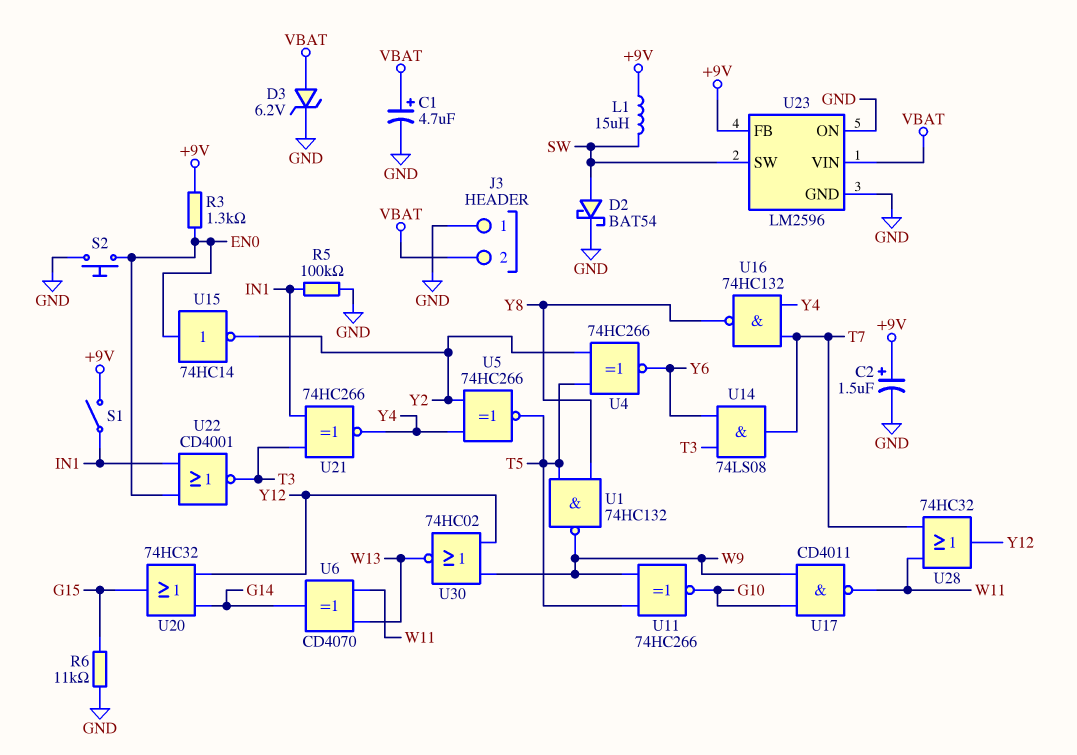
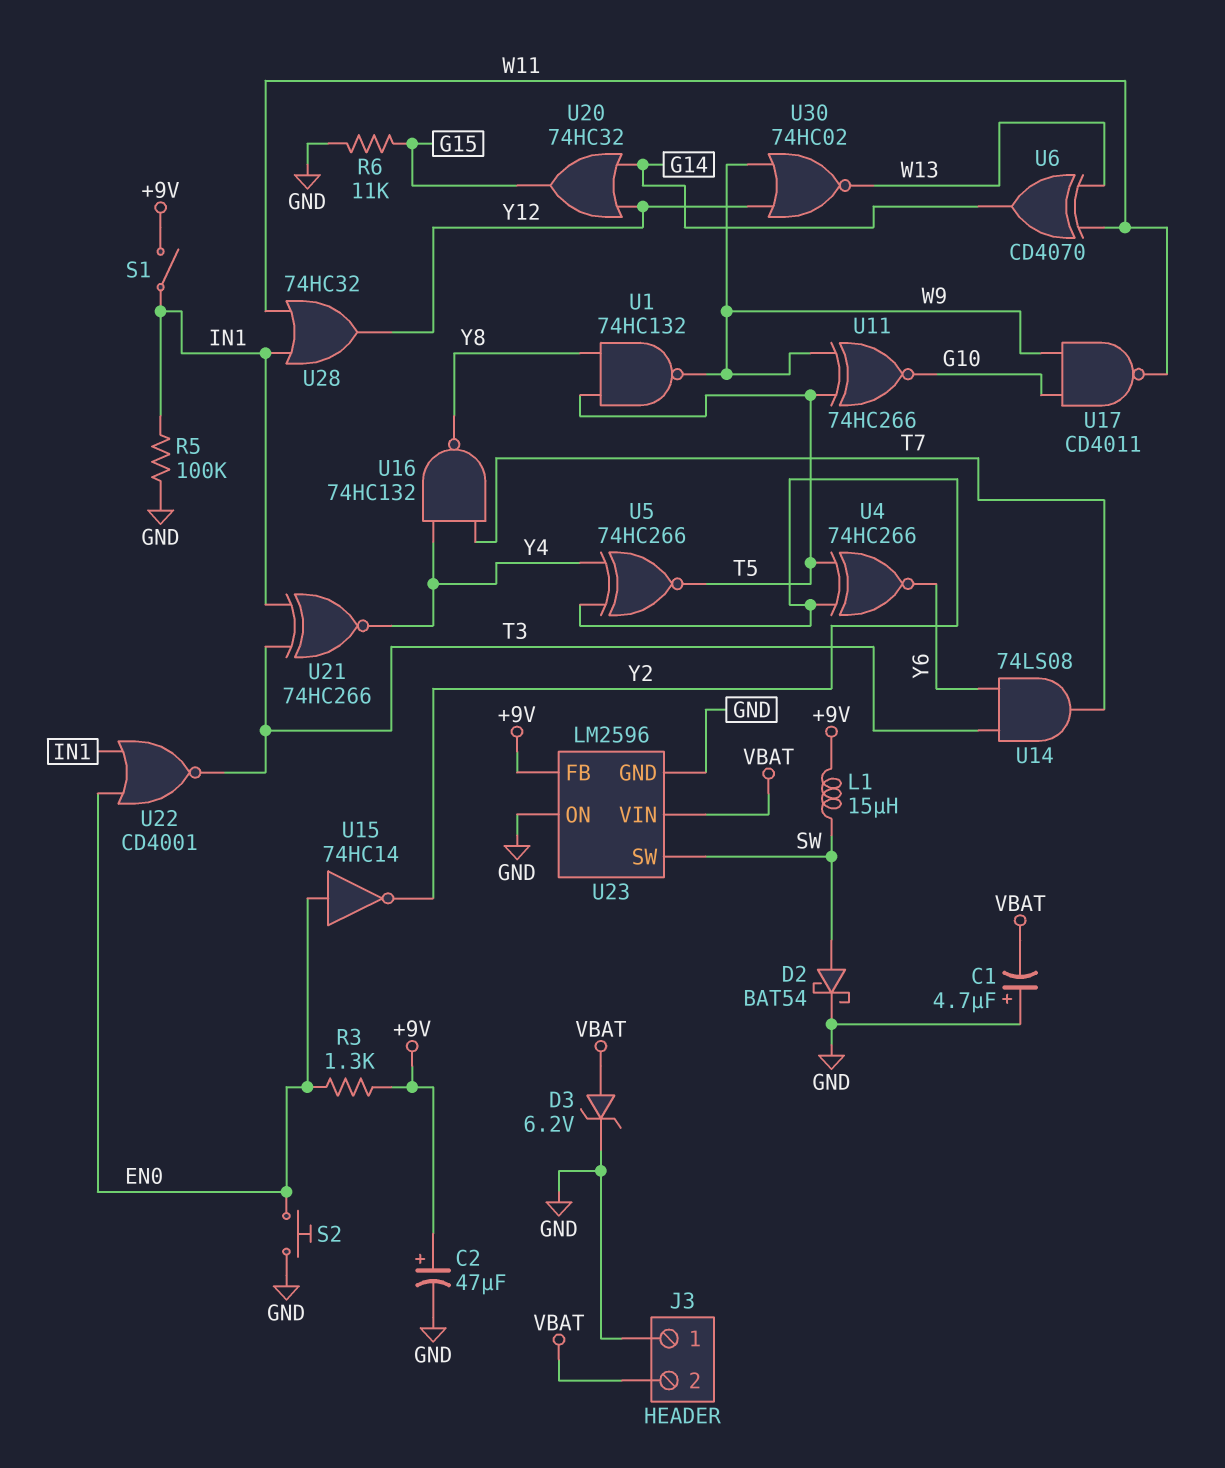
C1: 4.7uF (plus VBAT, minus GND) -> 4.7uF (plus GND, minus VBAT)
C2: 1.5uF (plus +9V, minus GND) -> 47uF (plus +9V, minus GND)
U28: OR 74HC32 (in T7, in W11, out Y12) -> OR 74HC32 (in IN1, in W11, out Y12)

